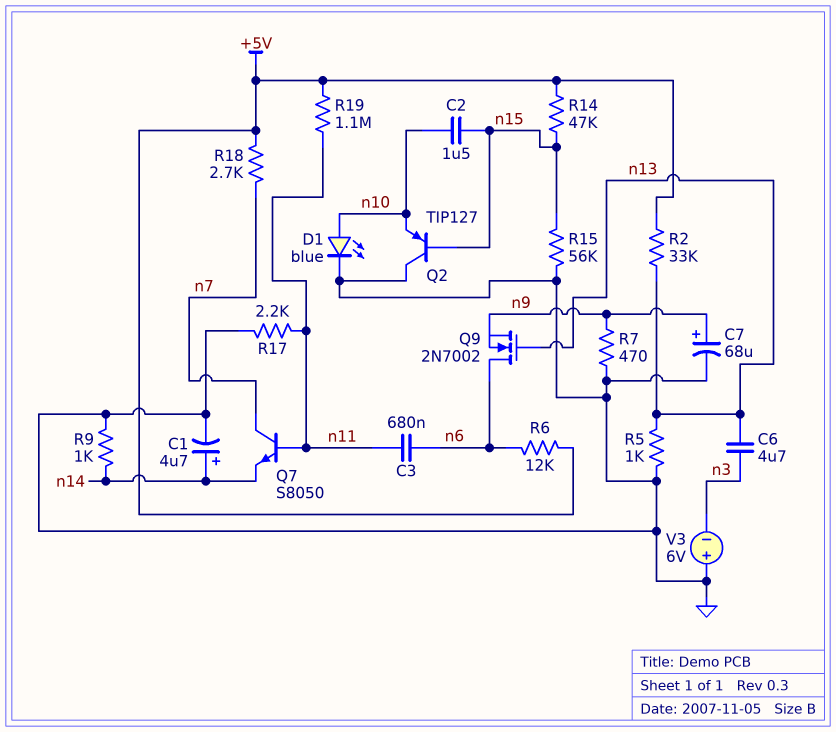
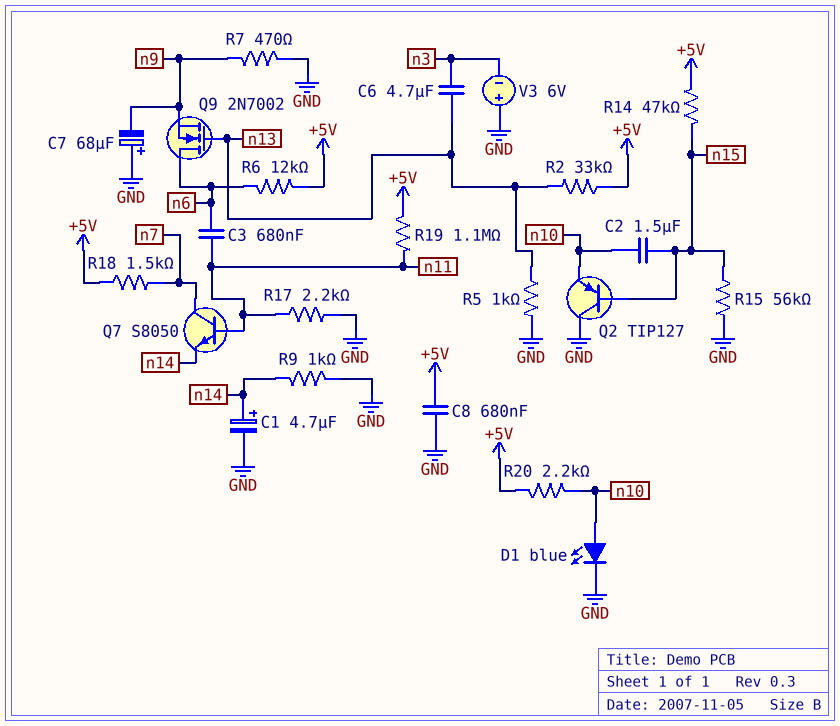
C7: 68uF (plus n9, minus GND) -> 68uF (plus GND, minus n9)
C8: none -> 680nF (+5V, GND)
R18: 2.7k (+5V, n7) -> 1.5k (+5V, n7)
R20: none -> 2.2k (+5V, n10)

